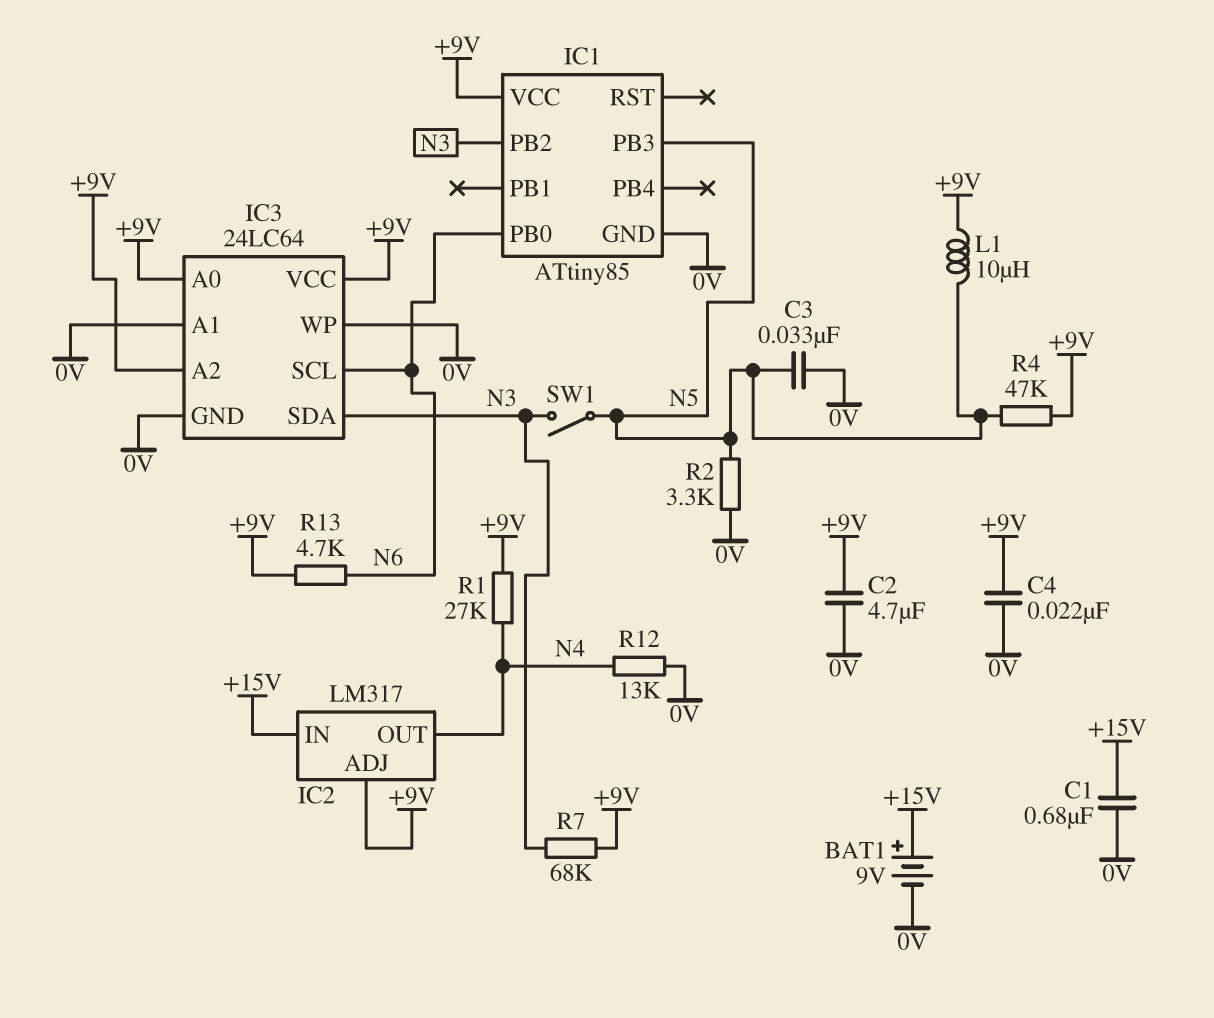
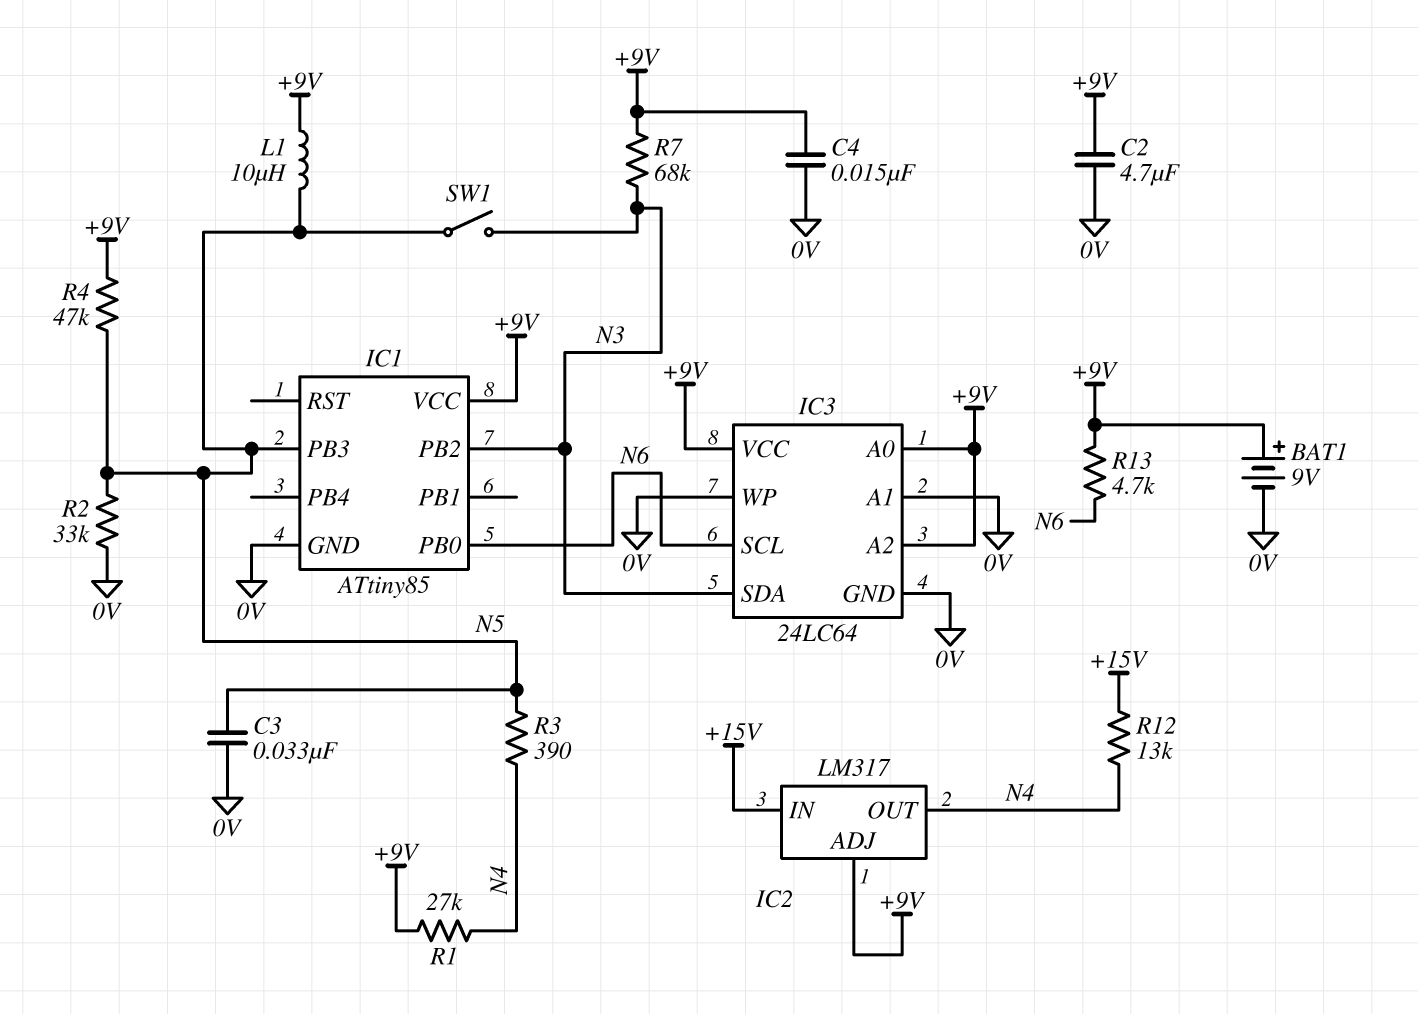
BAT1: 9V (plus +15V, minus 0V) -> 9V (plus +9V, minus 0V)
C1: 680nF (+15V, 0V) -> none
C4: 22nF (+9V, 0V) -> 15nF (+9V, 0V)
R2: 3.3k (0V, N5) -> 33k (0V, N5)
R3: none -> 390 (N4, N5)
R12: 13k (0V, N4) -> 13k (+15V, N4)

